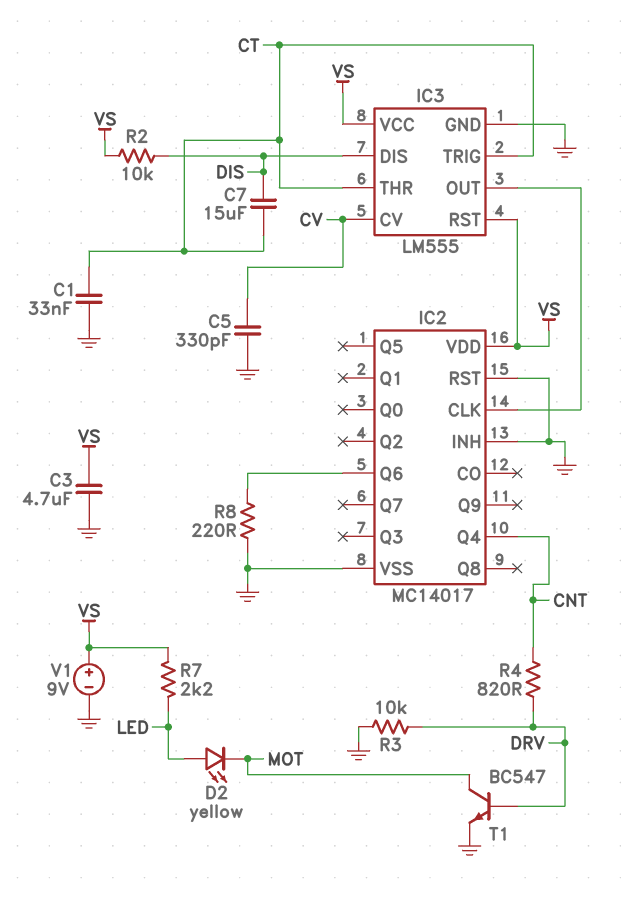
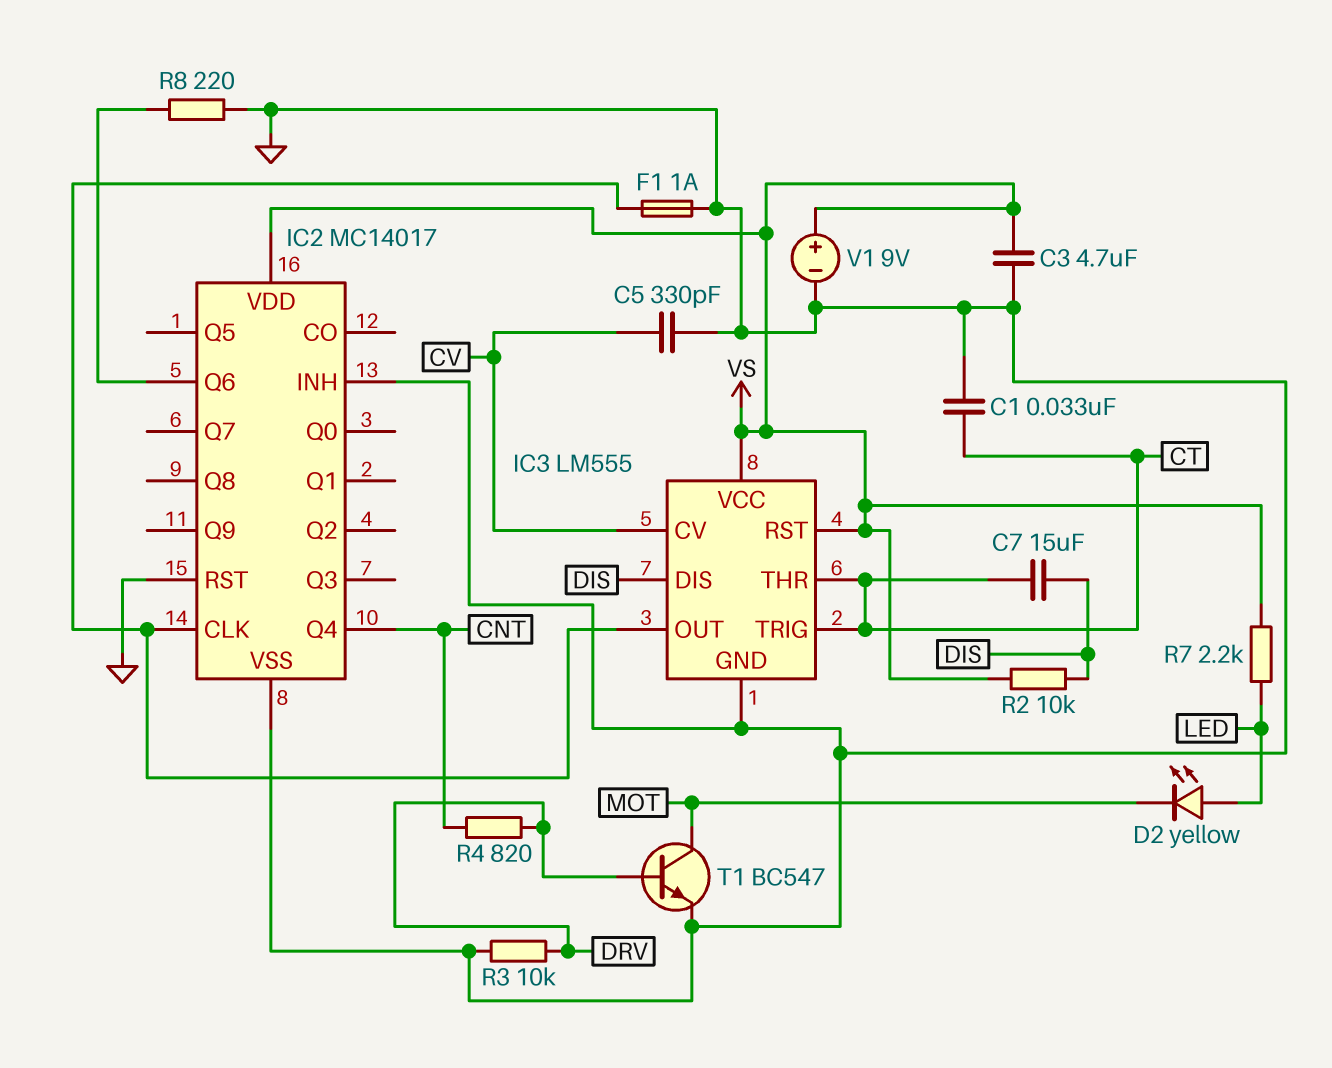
F1: none -> 1A (GND, IC2/CLK)

